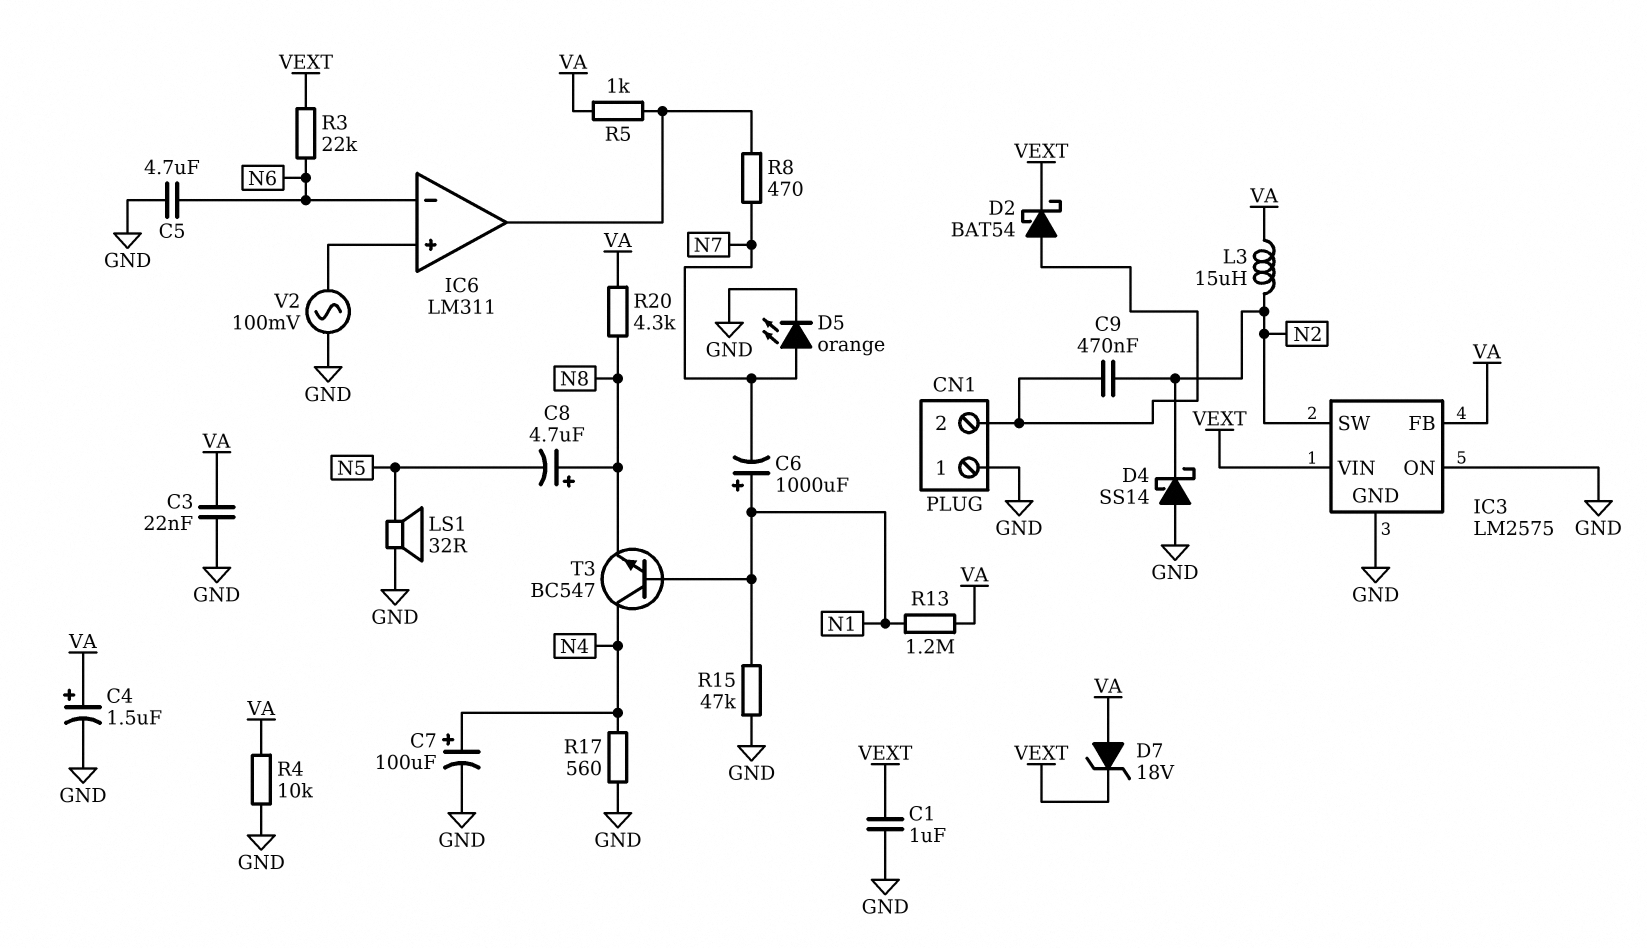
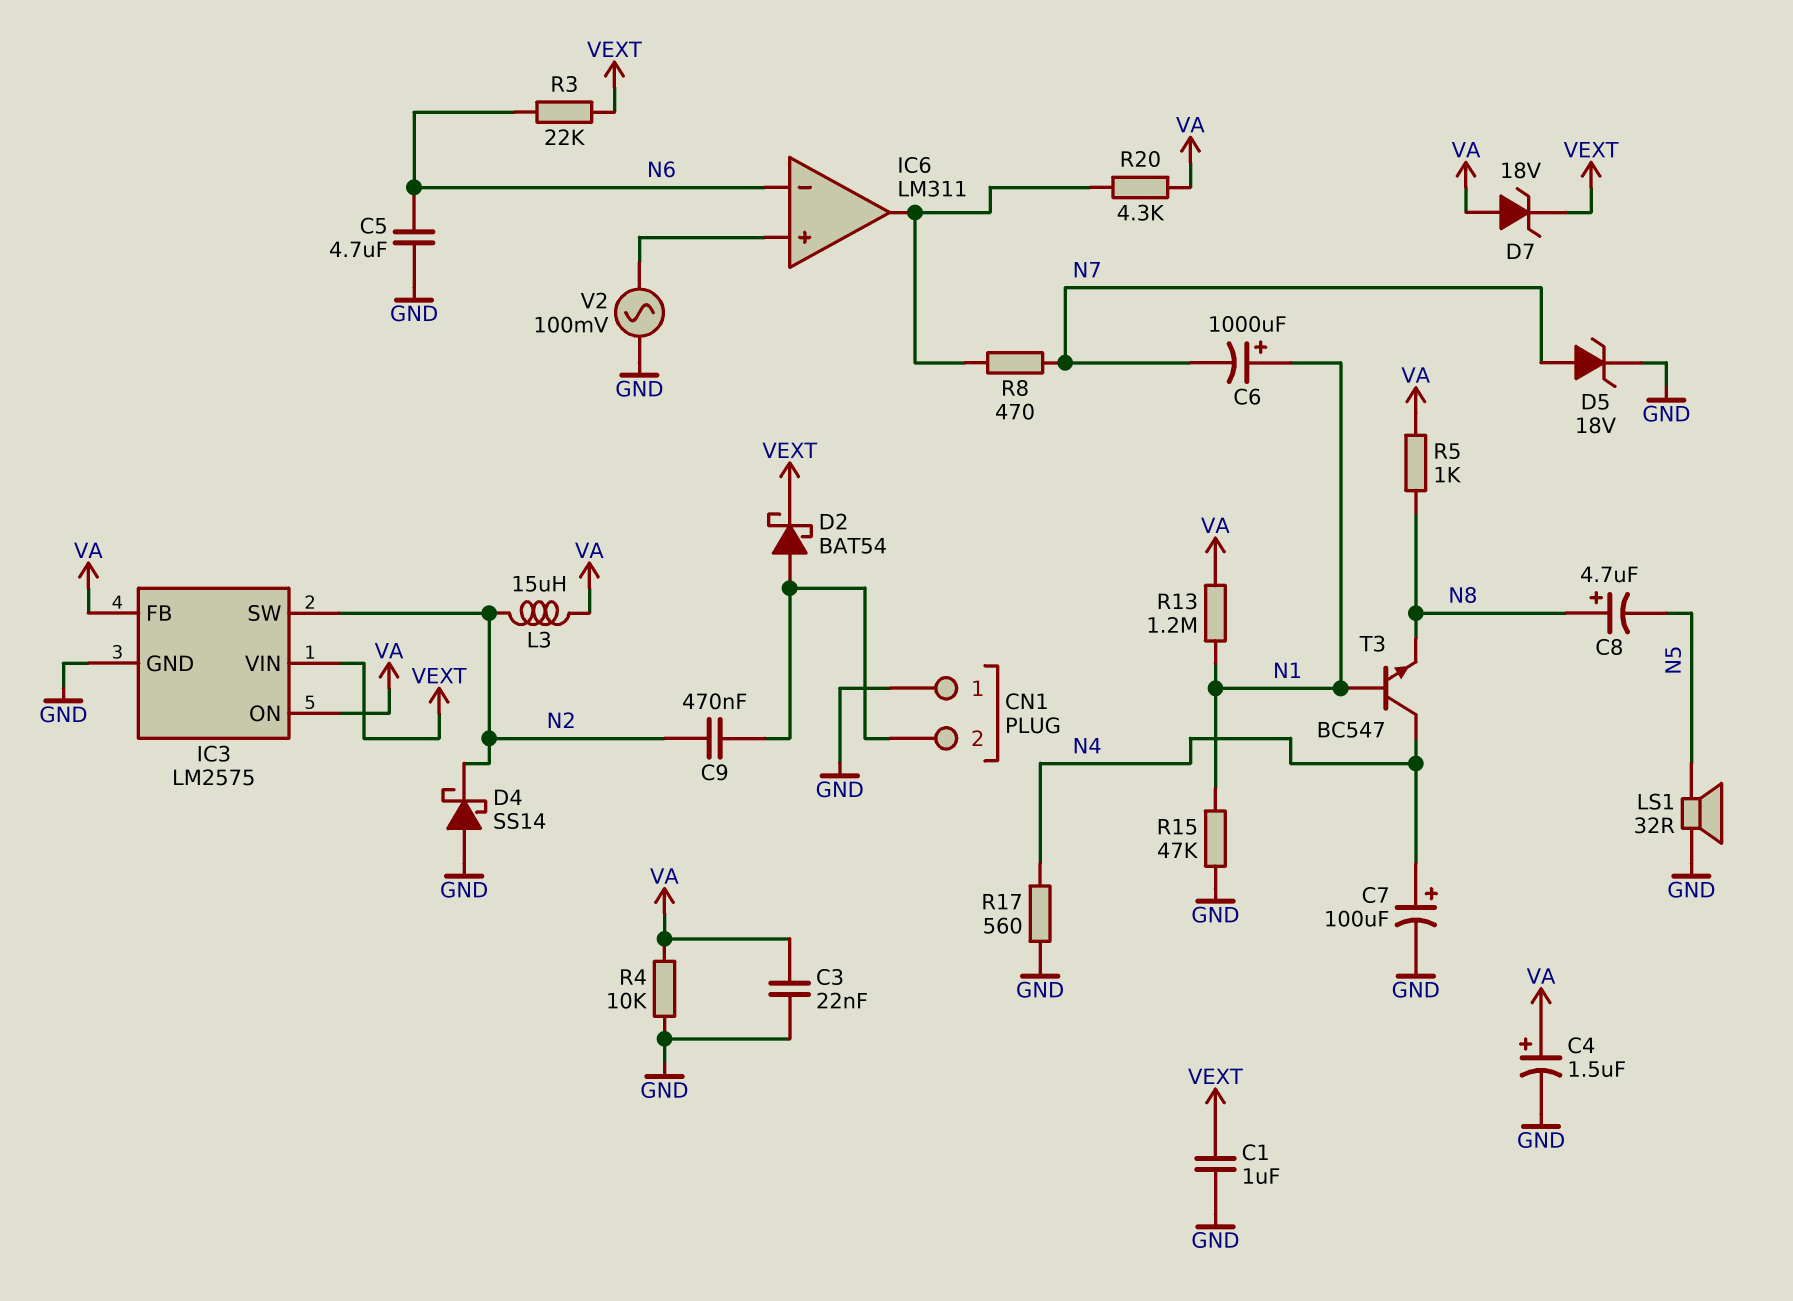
D5: LED orange (A N7, K GND) -> zener 18V (A N7, K GND)
IC3 pin ON: GND -> VA
R5: 1k (IC6/out, VA) -> 1k (N8, VA)
R20: 4.3k (N8, VA) -> 4.3k (IC6/out, VA)

